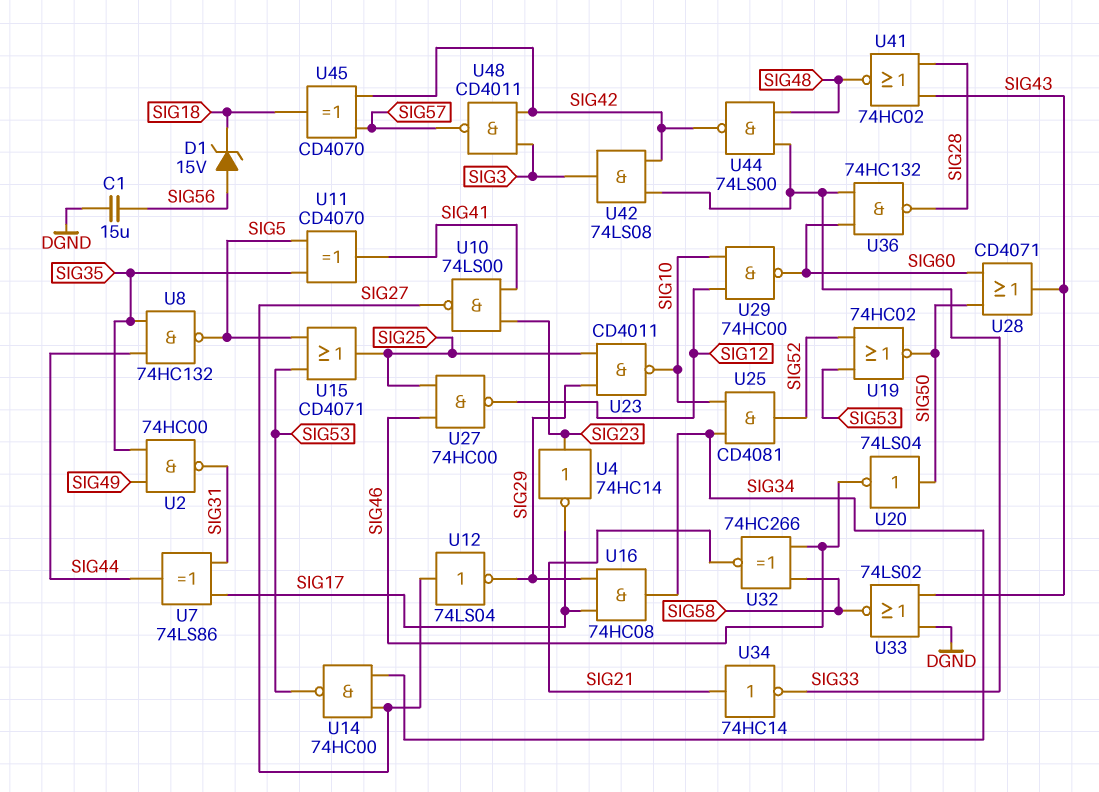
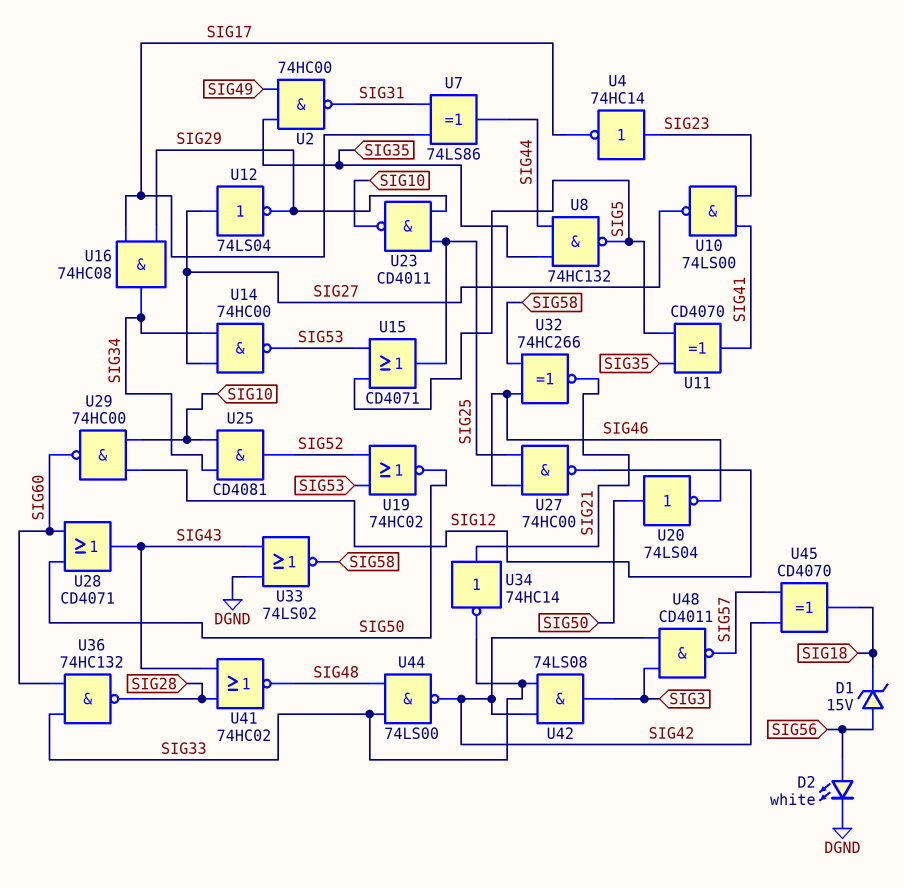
C1: 15uF (DGND, SIG56) -> none
D2: none -> LED white (A SIG56, K DGND)

